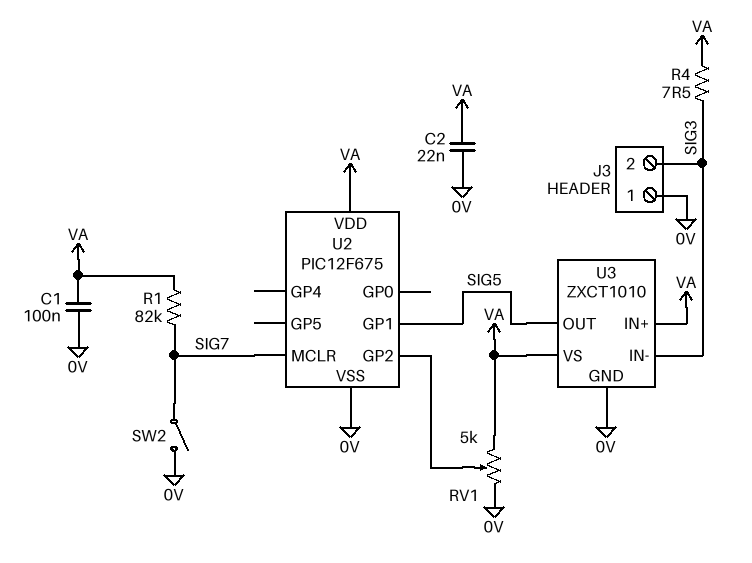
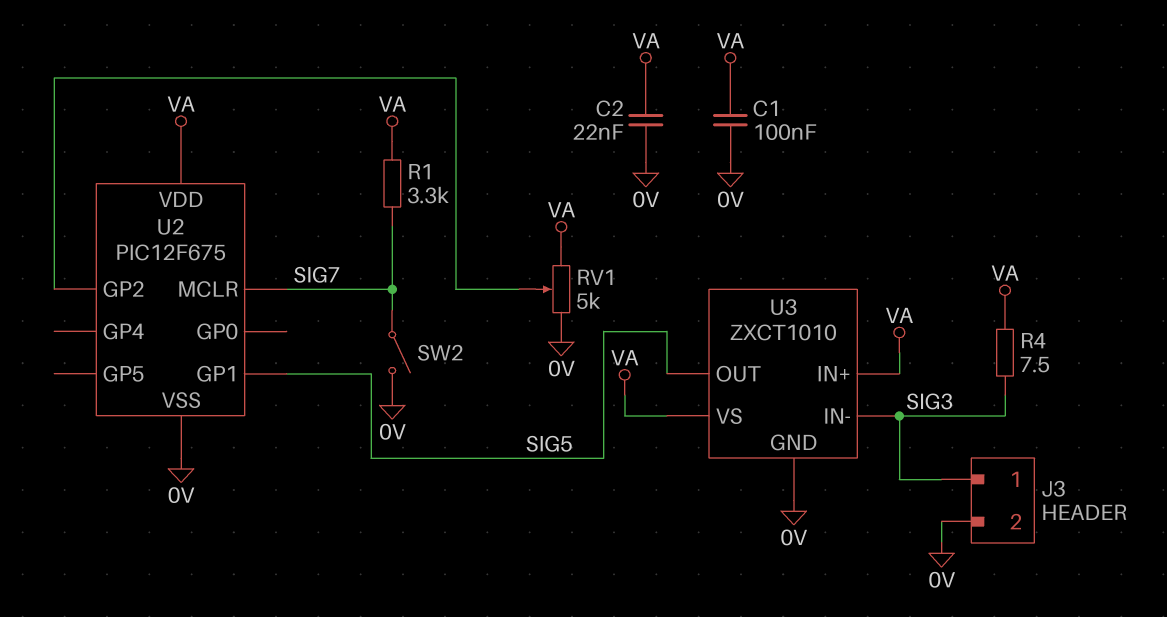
J3 pin 1: 0V -> SIG3
J3 pin 2: SIG3 -> 0V
R1: 82k (SIG7, VA) -> 3.3k (SIG7, VA)

